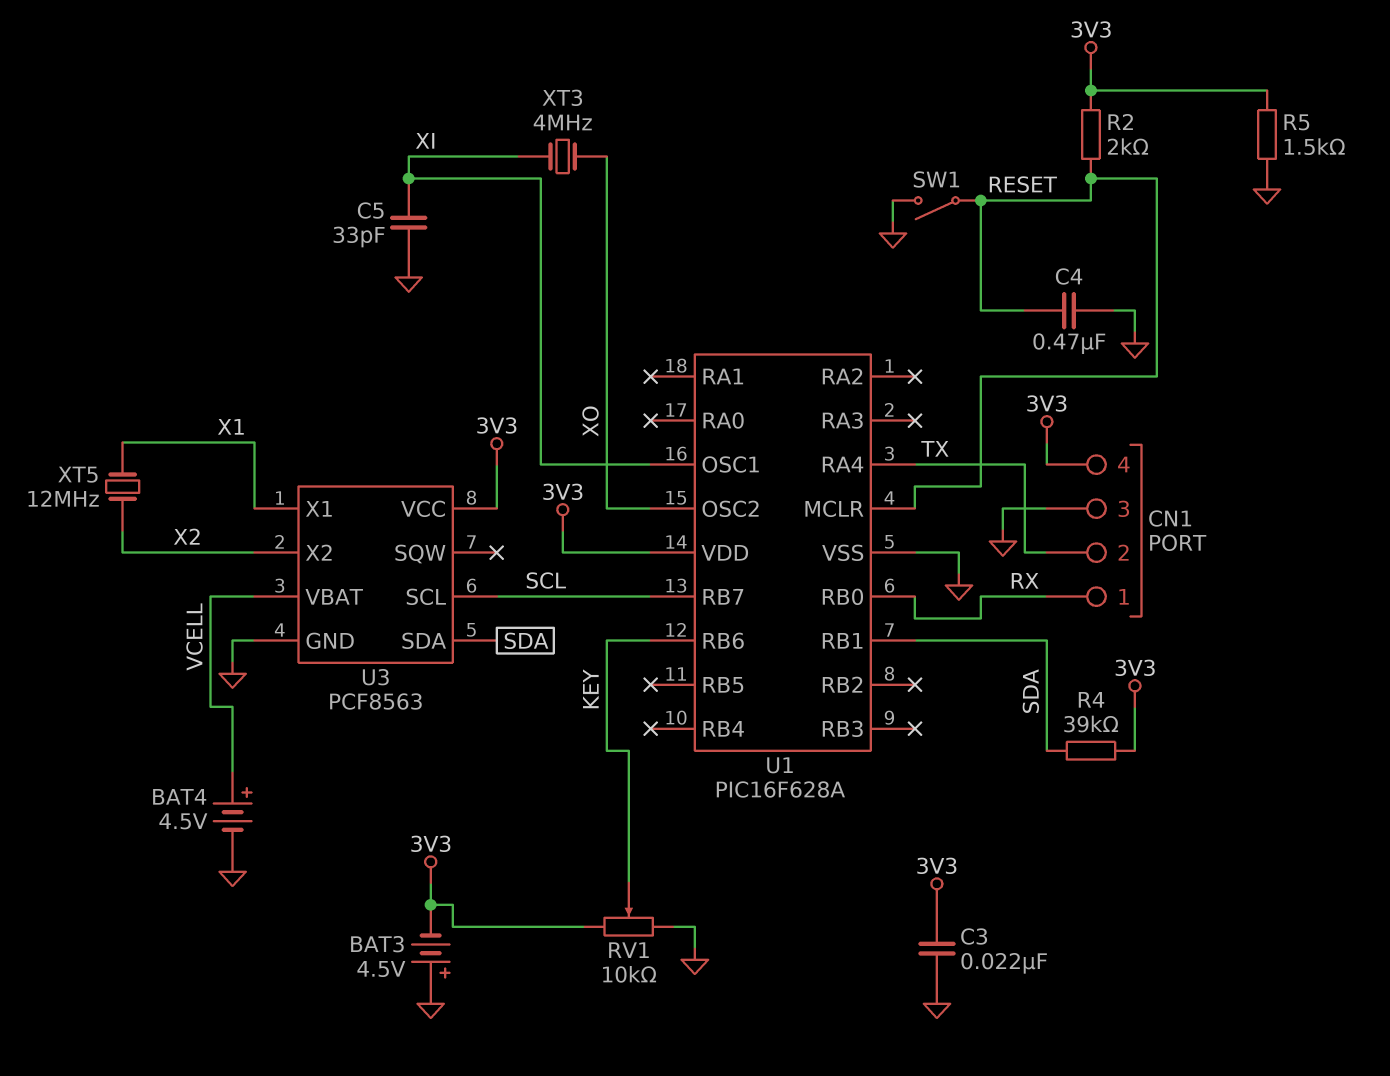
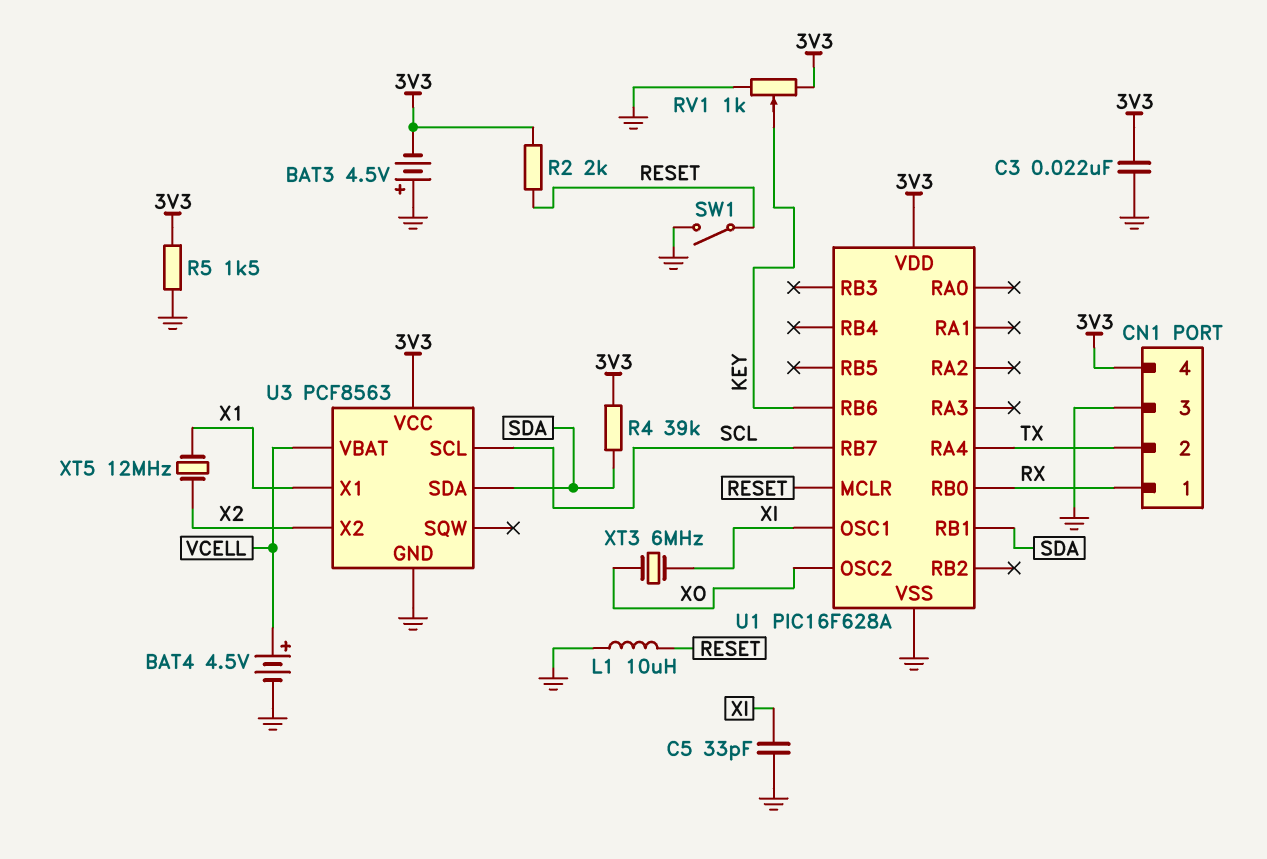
C4: 470nF (GND, RESET) -> none
L1: none -> 10uH (GND, RESET)
RV1: 10k (3V3, GND, wiper KEY) -> 1k (3V3, GND, wiper KEY)
XT3: 4MHz (XI, XO) -> 6MHz (XI, XO)

